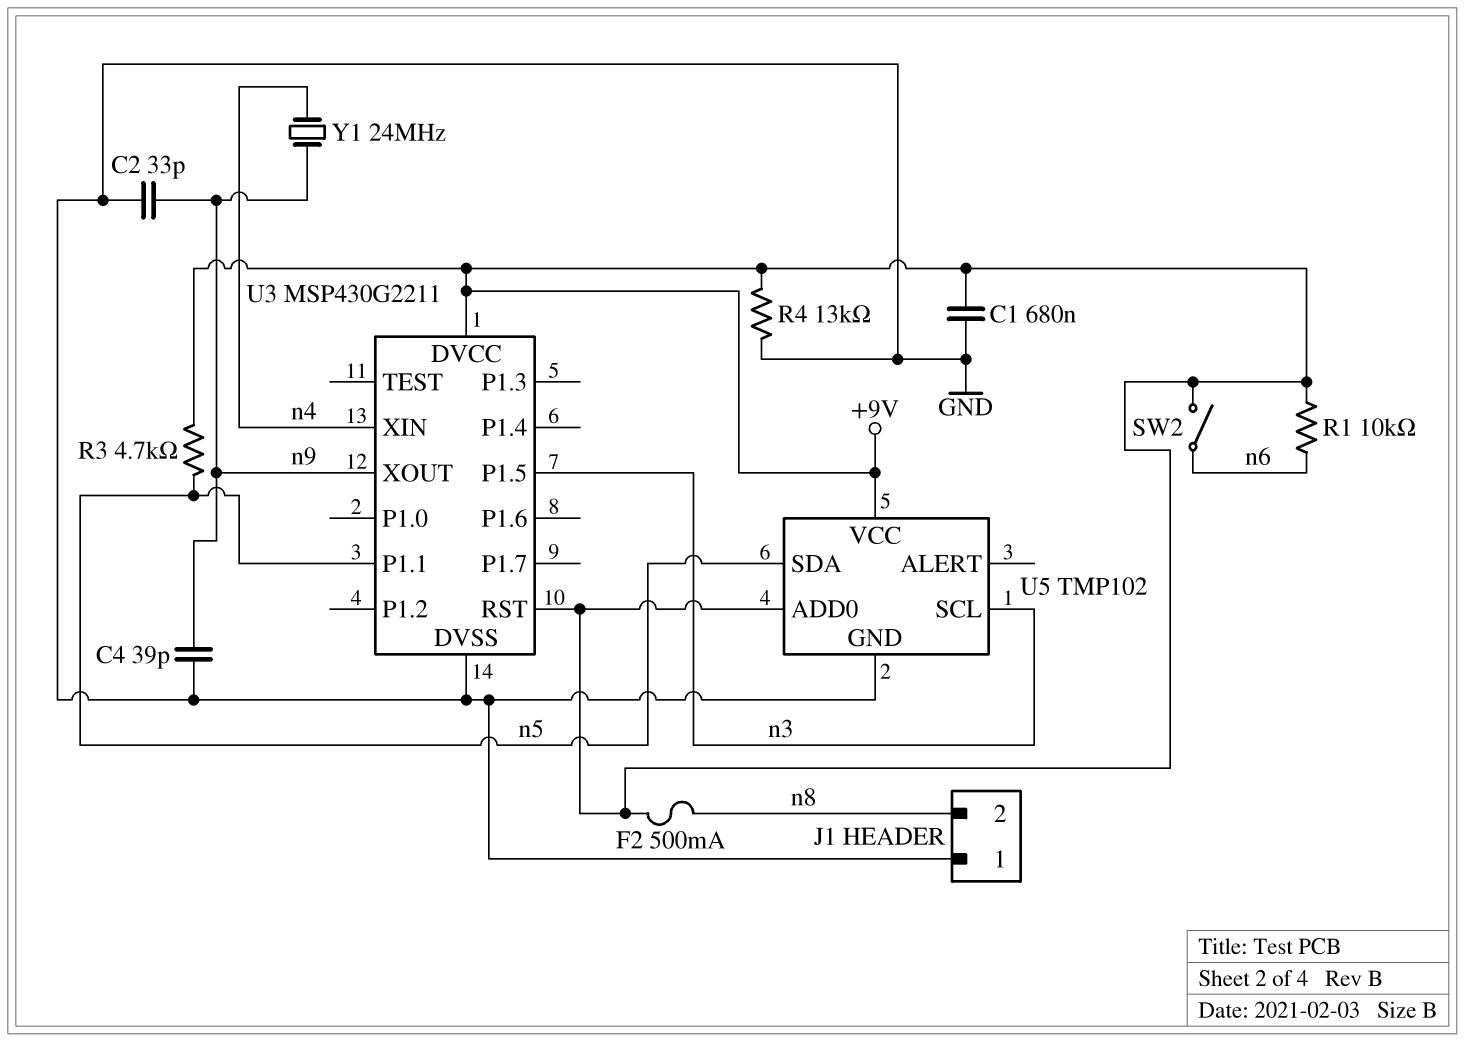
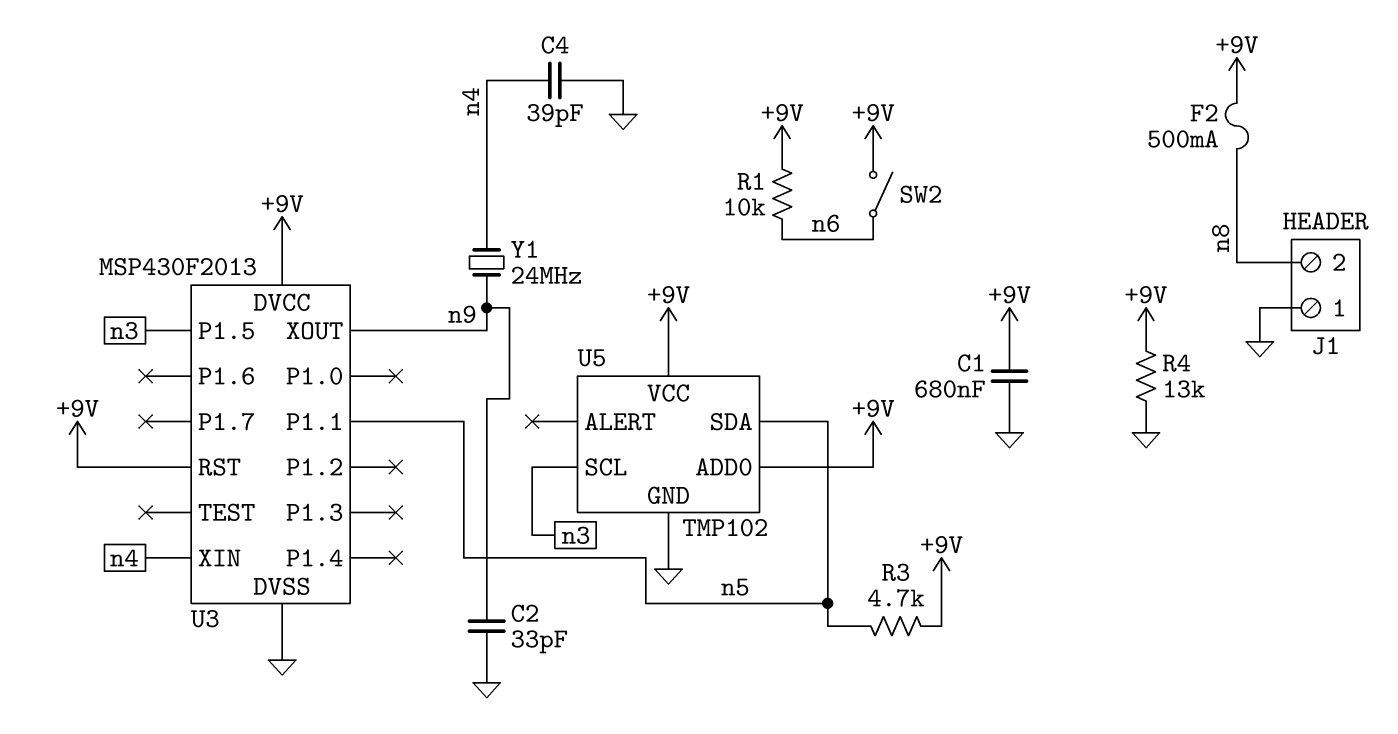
C4: 39pF (GND, n9) -> 39pF (GND, n4)
U3: MSP430G2211 -> MSP430F2013

